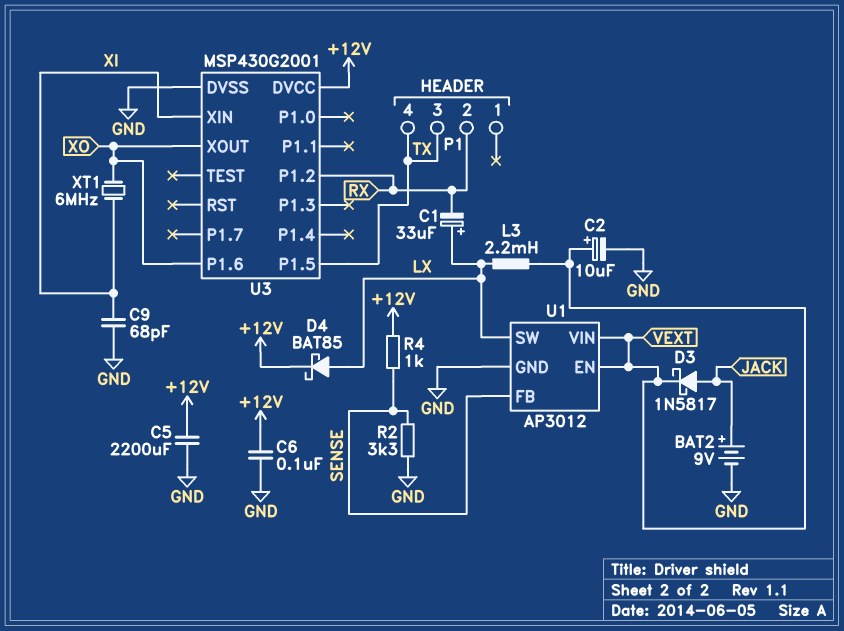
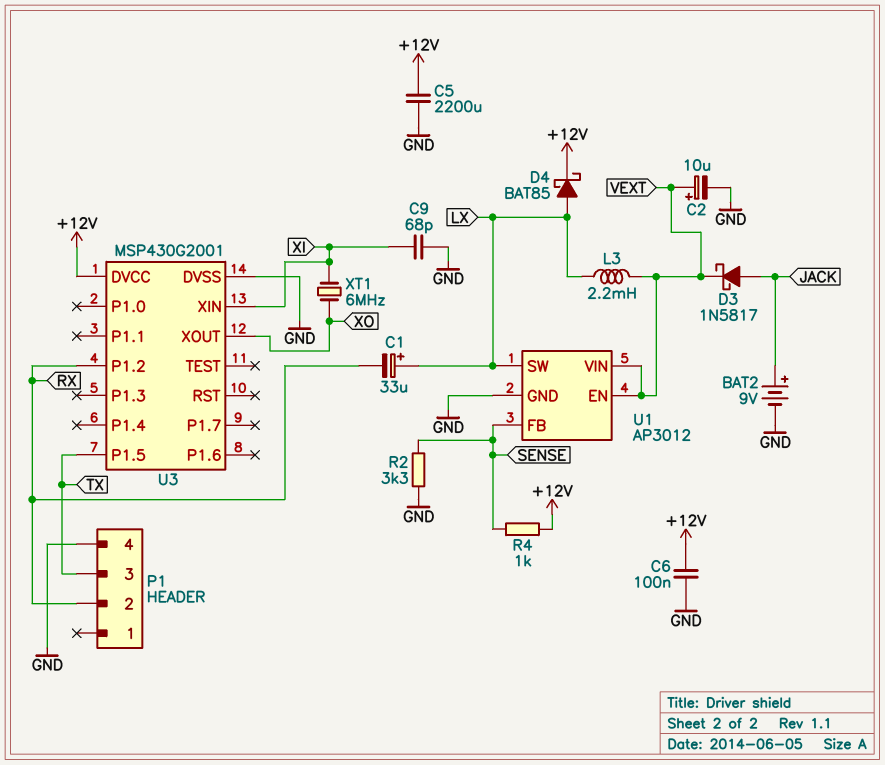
P1 pin 4: TX -> GND
U3 pin P1.6: XO -> none

